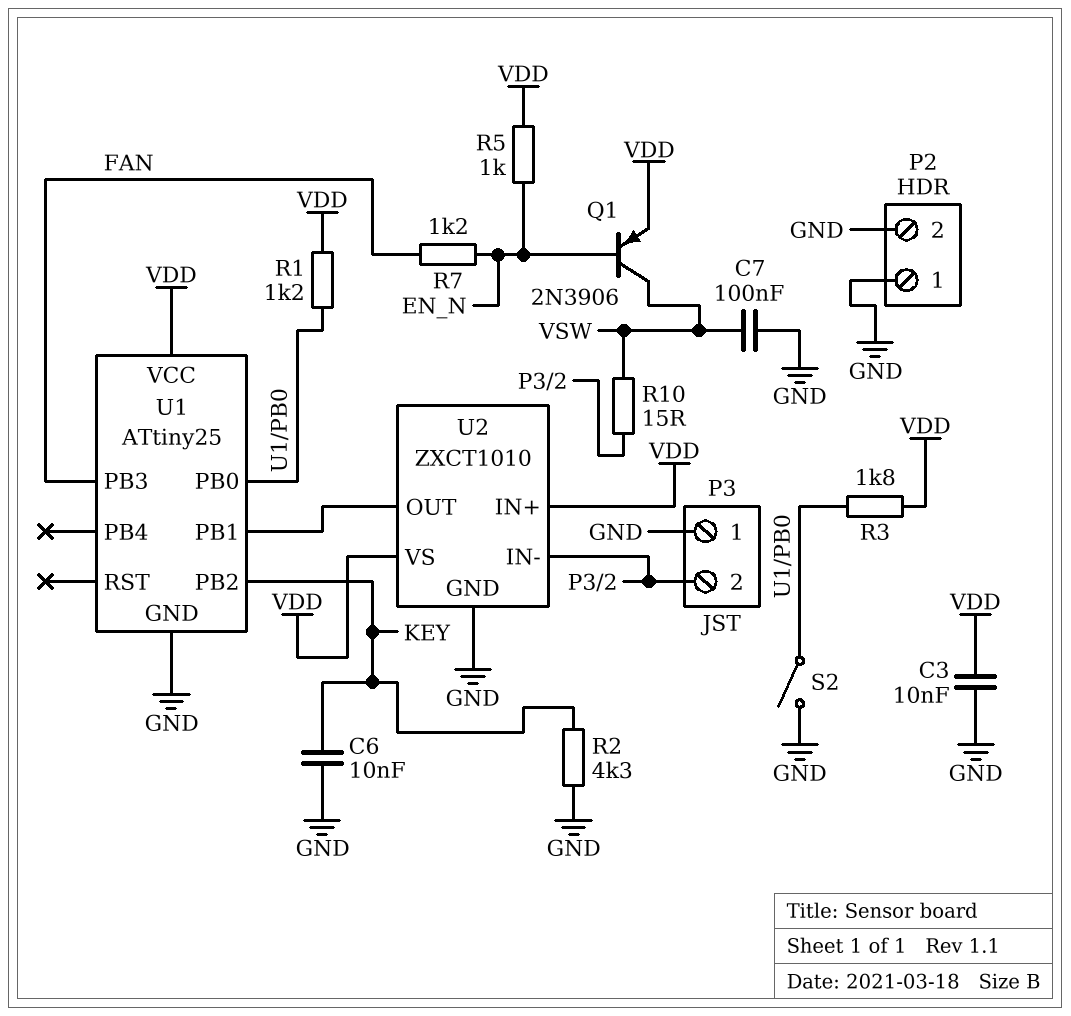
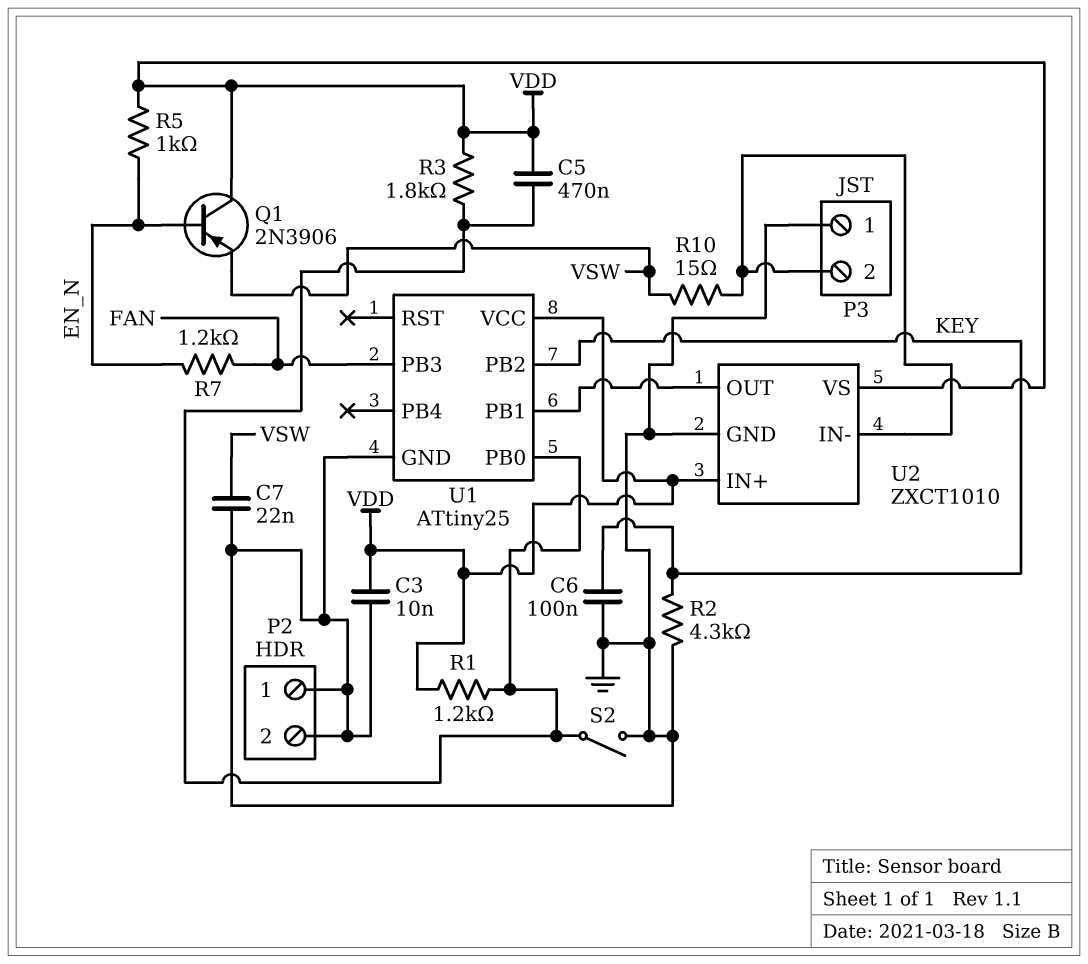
C5: none -> 470nF (U1/PB0, VDD)
C6: 10nF (GND, KEY) -> 100nF (GND, KEY)
C7: 100nF (GND, VSW) -> 22nF (GND, VSW)
Q1: PNP 2N3906 (B EN_N, C VSW, E VDD) -> PNP 2N3906 (B EN_N, C VDD, E VSW)

